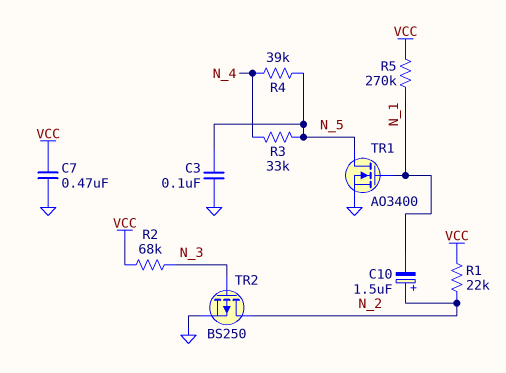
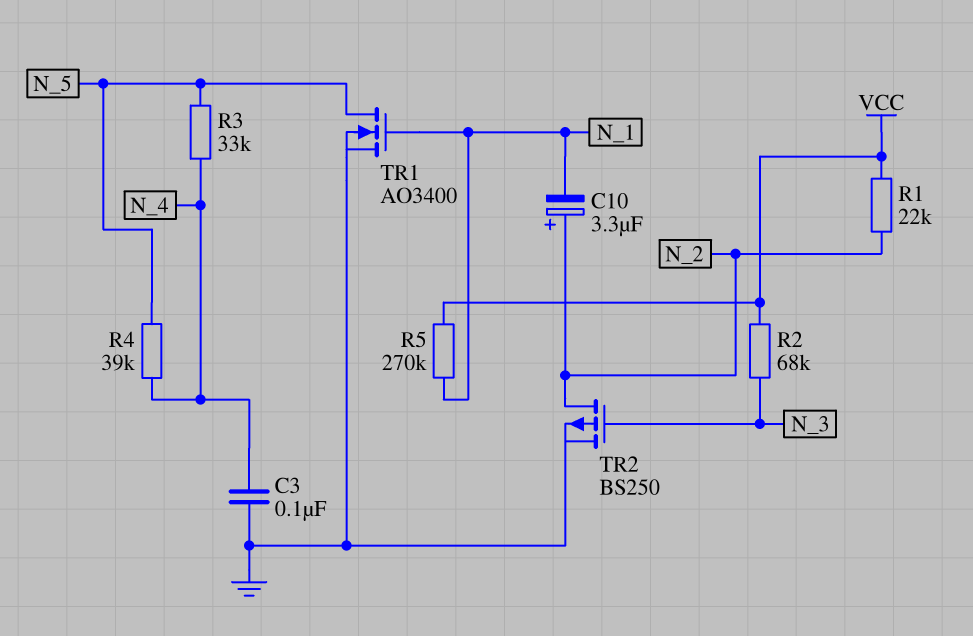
C3: 100nF (GND, N_5) -> 100nF (GND, N_4)
C7: 470nF (GND, VCC) -> none
C10: 1.5uF (plus N_2, minus N_1) -> 3.3uF (plus N_2, minus N_1)

